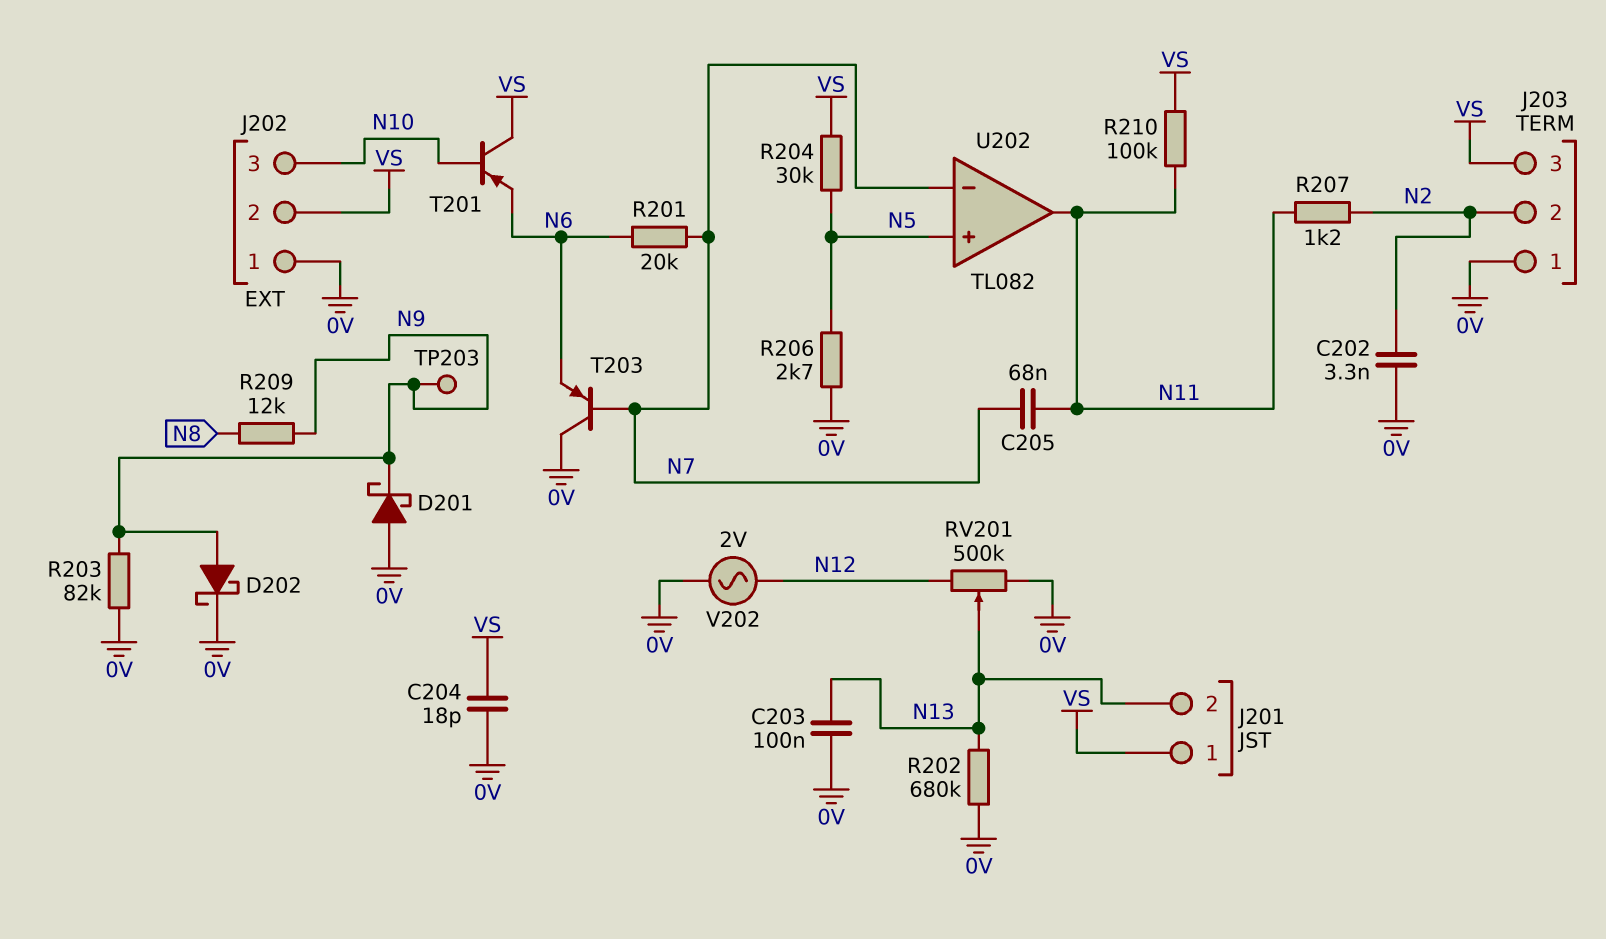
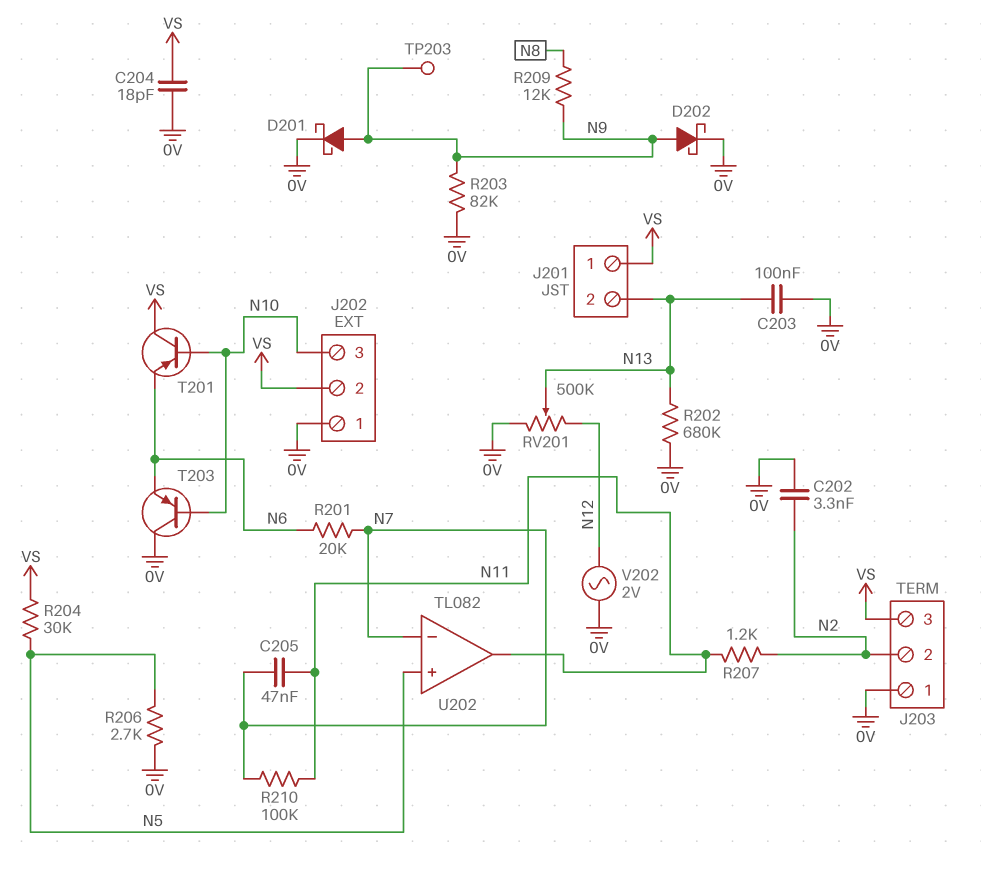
C205: 68nF (N7, N11) -> 47nF (N7, N11)
D201: schottky (A 0V, K N9) -> schottky (A N9, K 0V)
R210: 100k (N11, VS) -> 100k (N7, N11)
T203: PNP (B N7, C 0V, E N6) -> PNP (B N10, C 0V, E N6)

